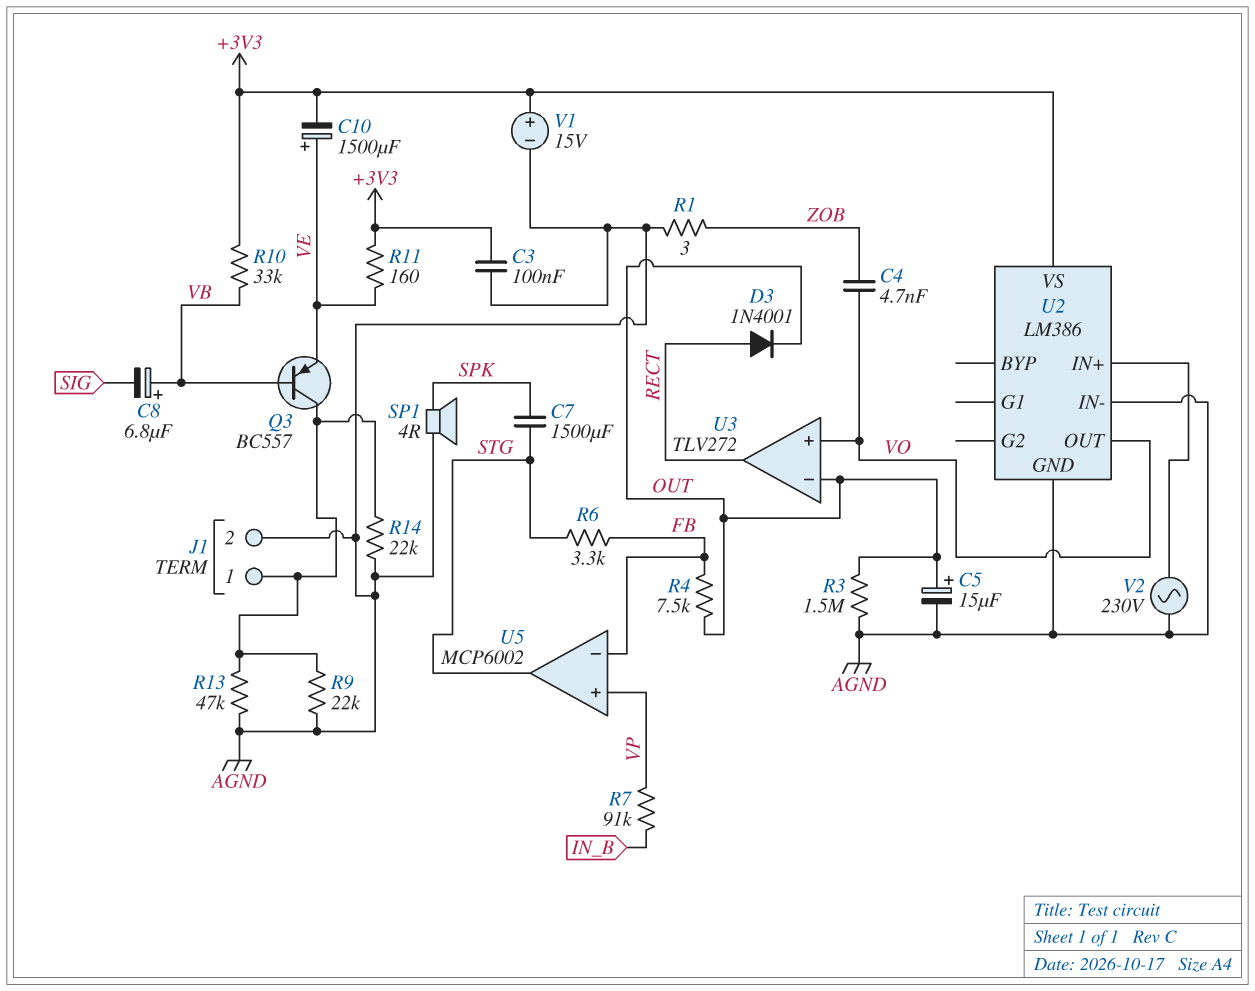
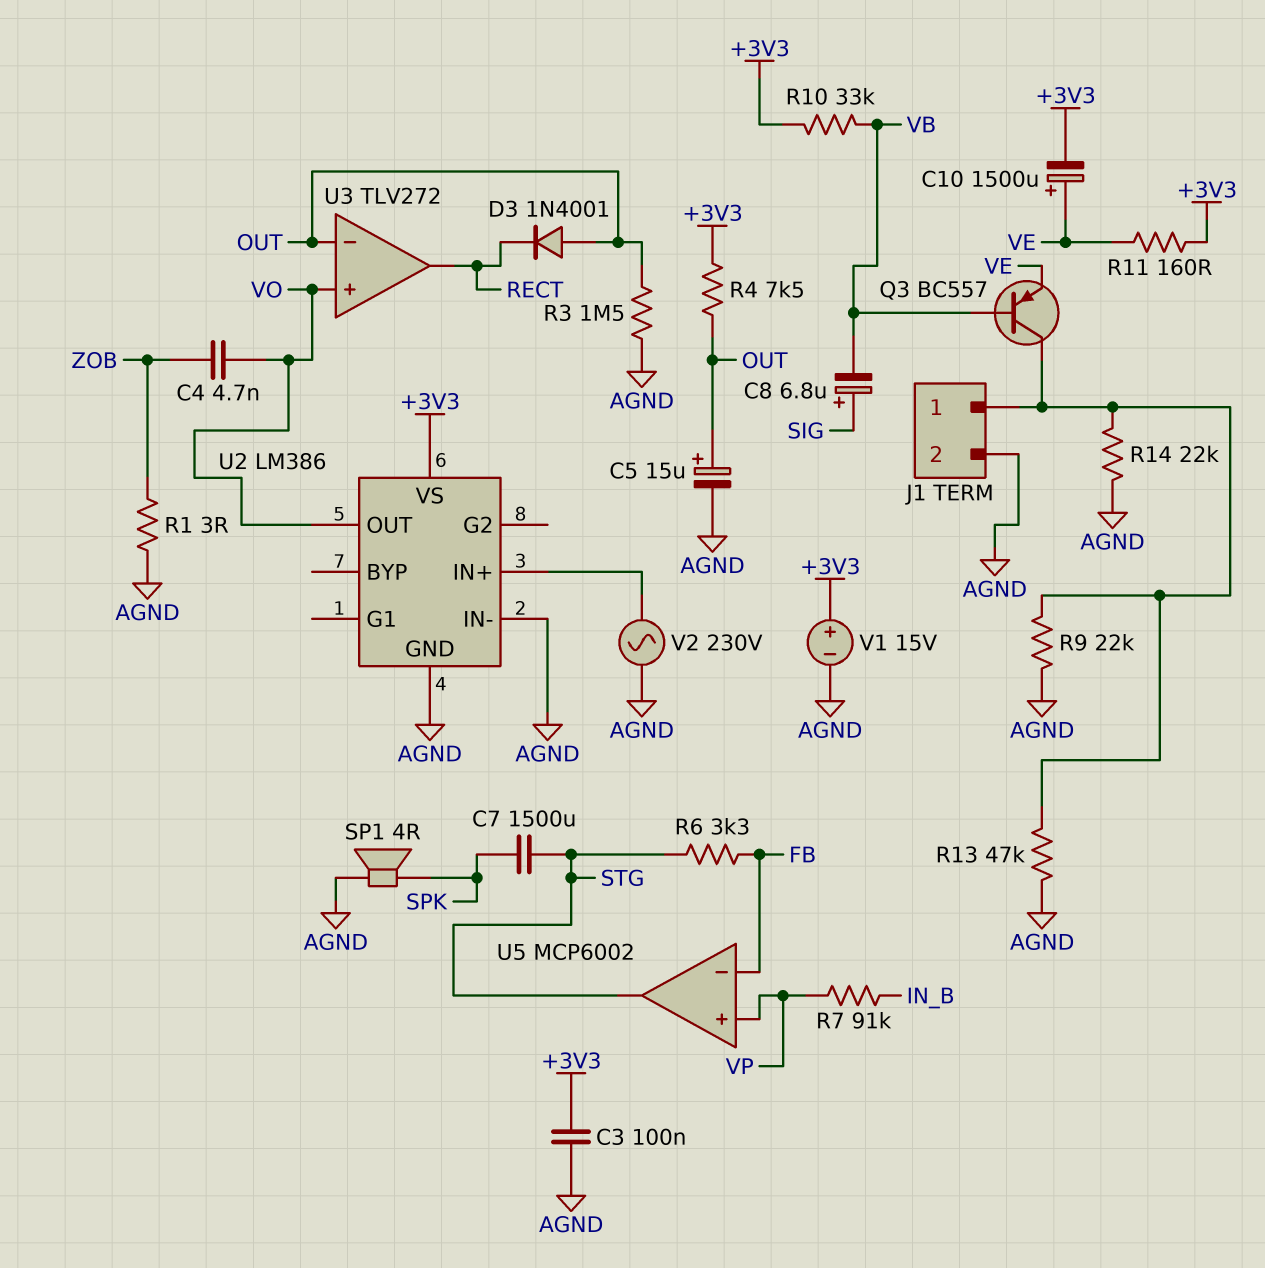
C8: 6.8uF (plus VB, minus SIG) -> 6.8uF (plus SIG, minus VB)
D3: diode 1N4001 (A RECT, K OUT) -> diode 1N4001 (A OUT, K RECT)
R4: 7.5k (FB, OUT) -> 7.5k (+3V3, OUT)

